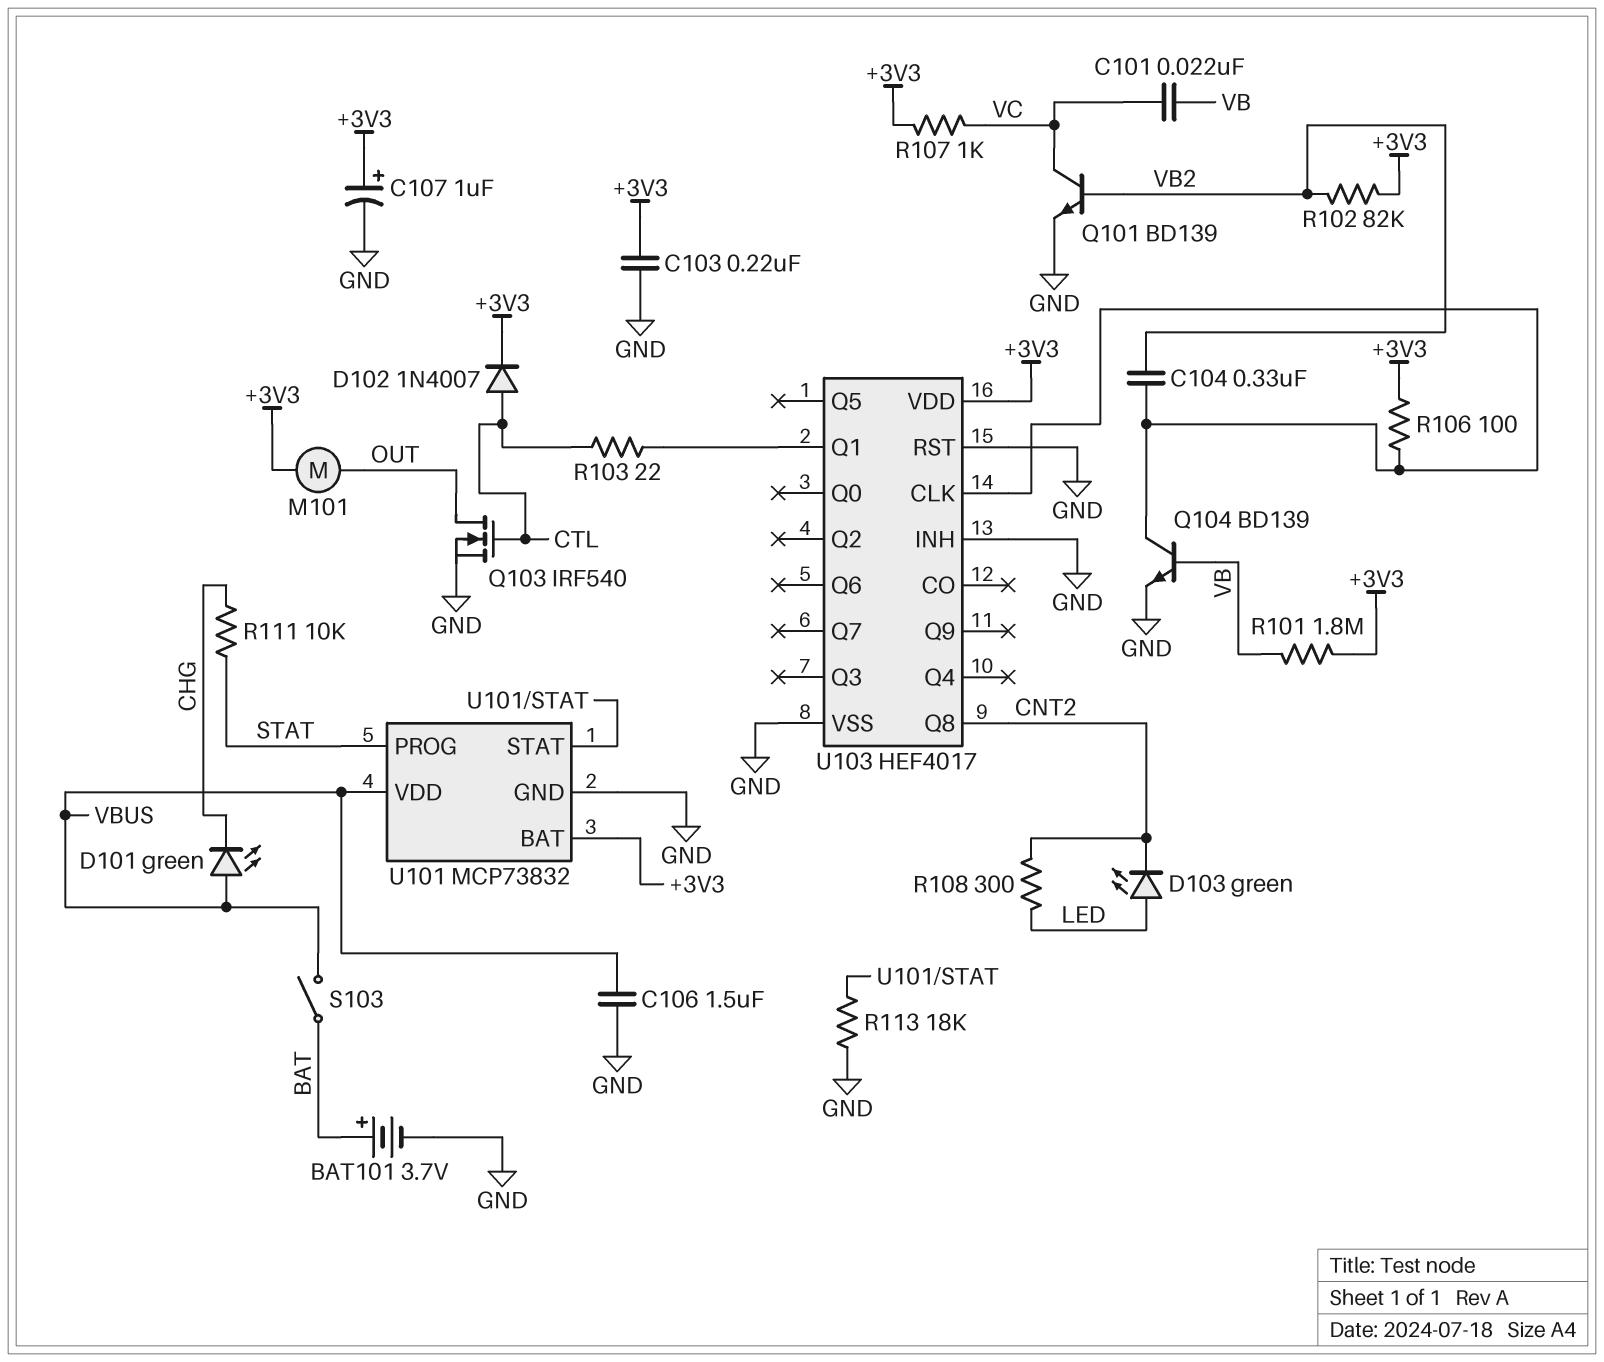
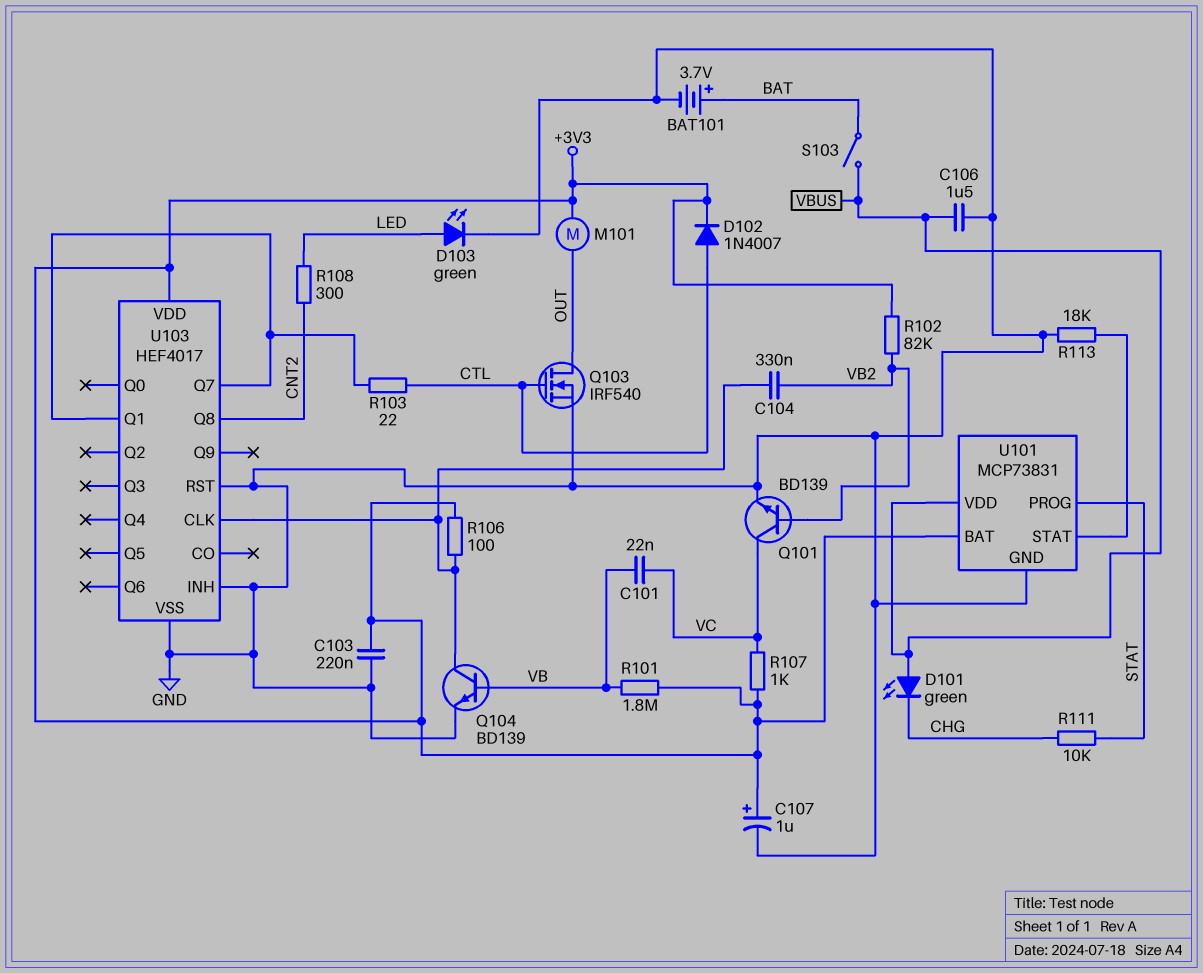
D103: LED green (A LED, K CNT2) -> LED green (A LED, K GND)
U101: MCP73832 -> MCP73831
U103 pin Q7: none -> U103/Q1

